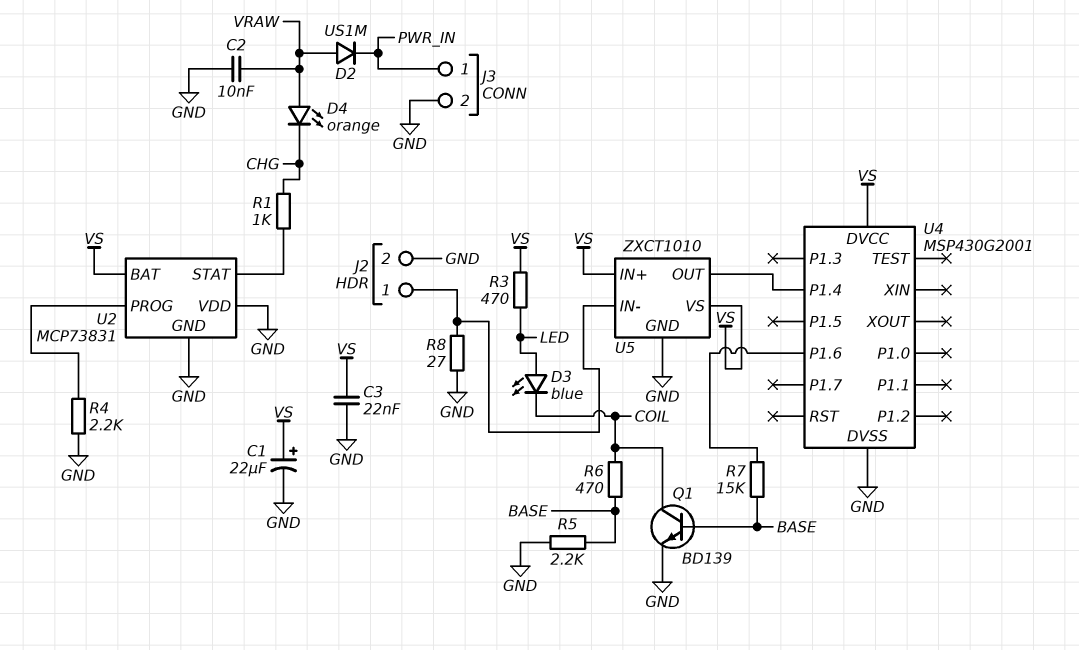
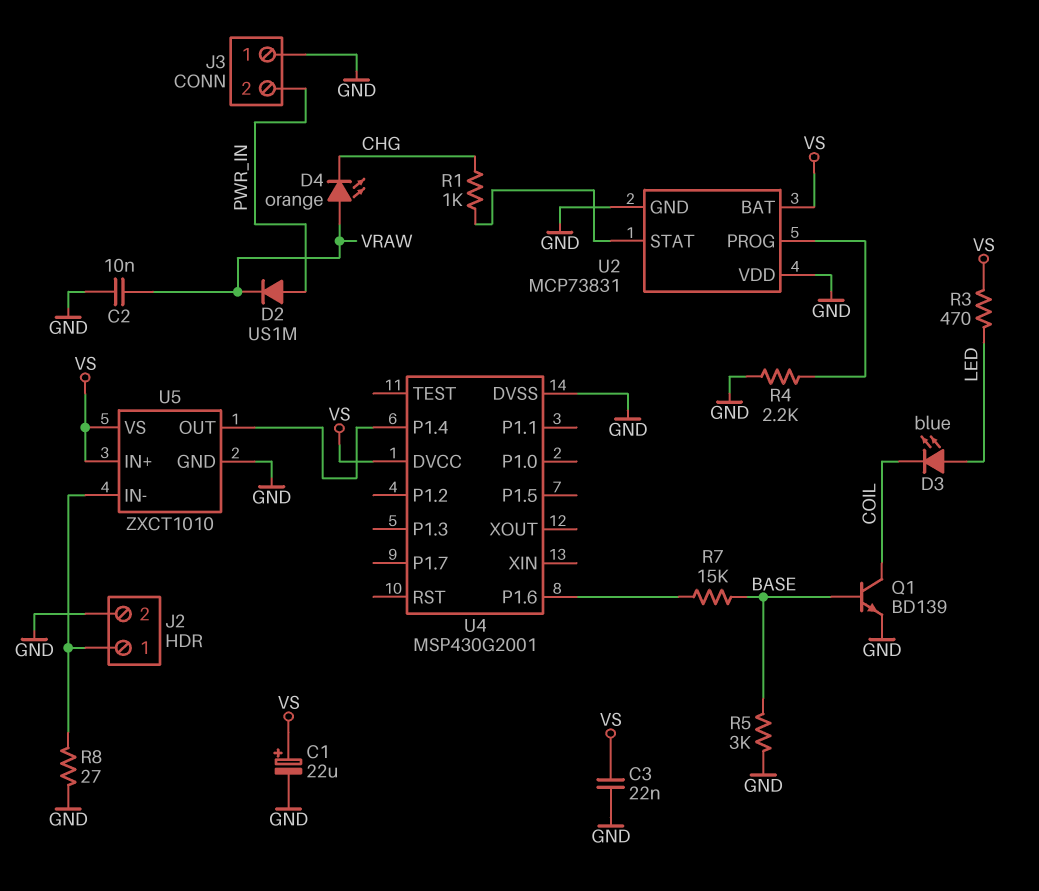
D2: diode US1M (A VRAW, K PWR_IN) -> diode US1M (A PWR_IN, K VRAW)
J3 pin 1: PWR_IN -> GND
J3 pin 2: GND -> PWR_IN
R5: 2.2k (BASE, GND) -> 3k (BASE, GND)
R6: 470 (BASE, COIL) -> none

